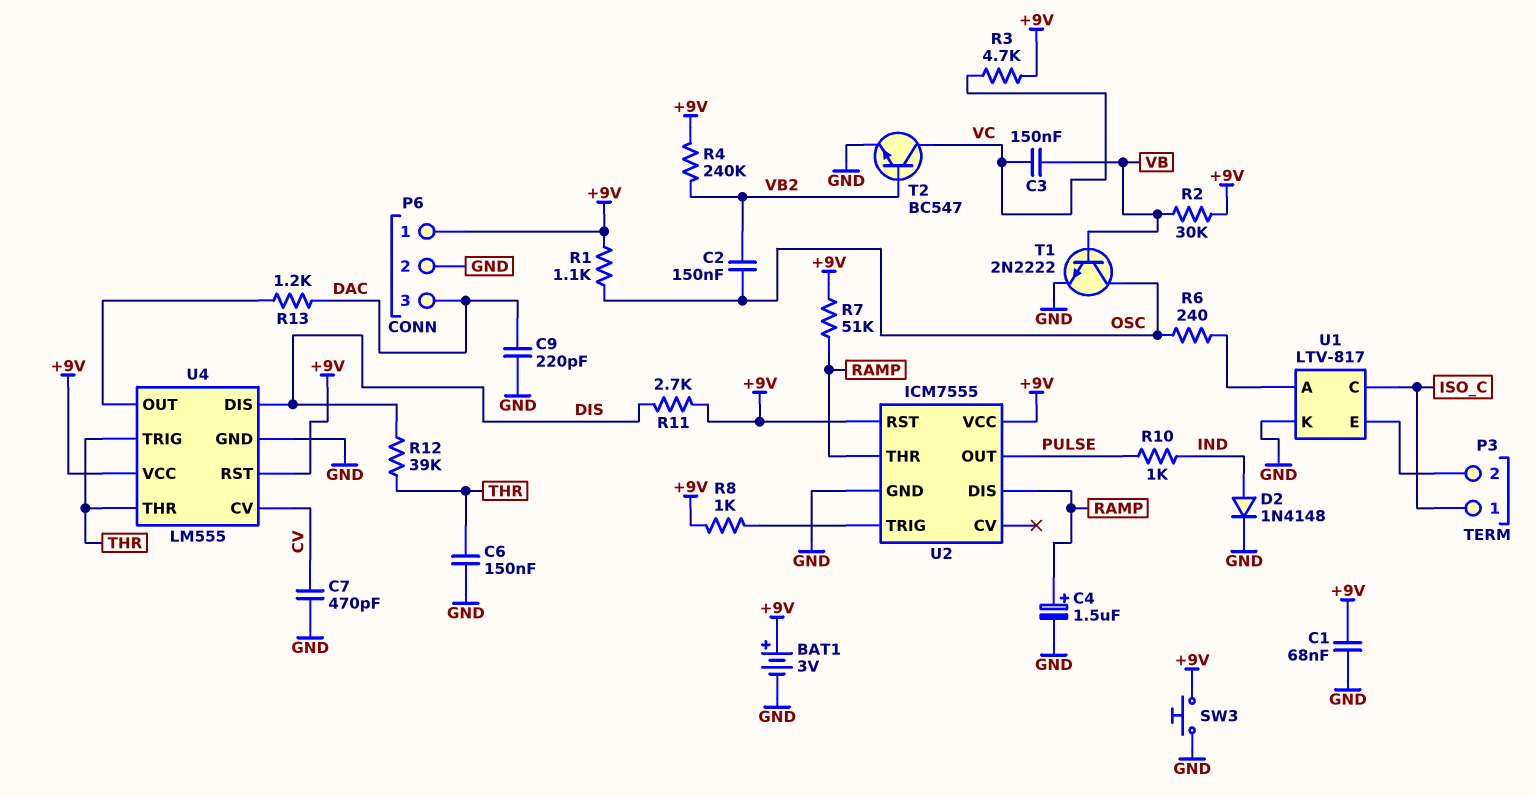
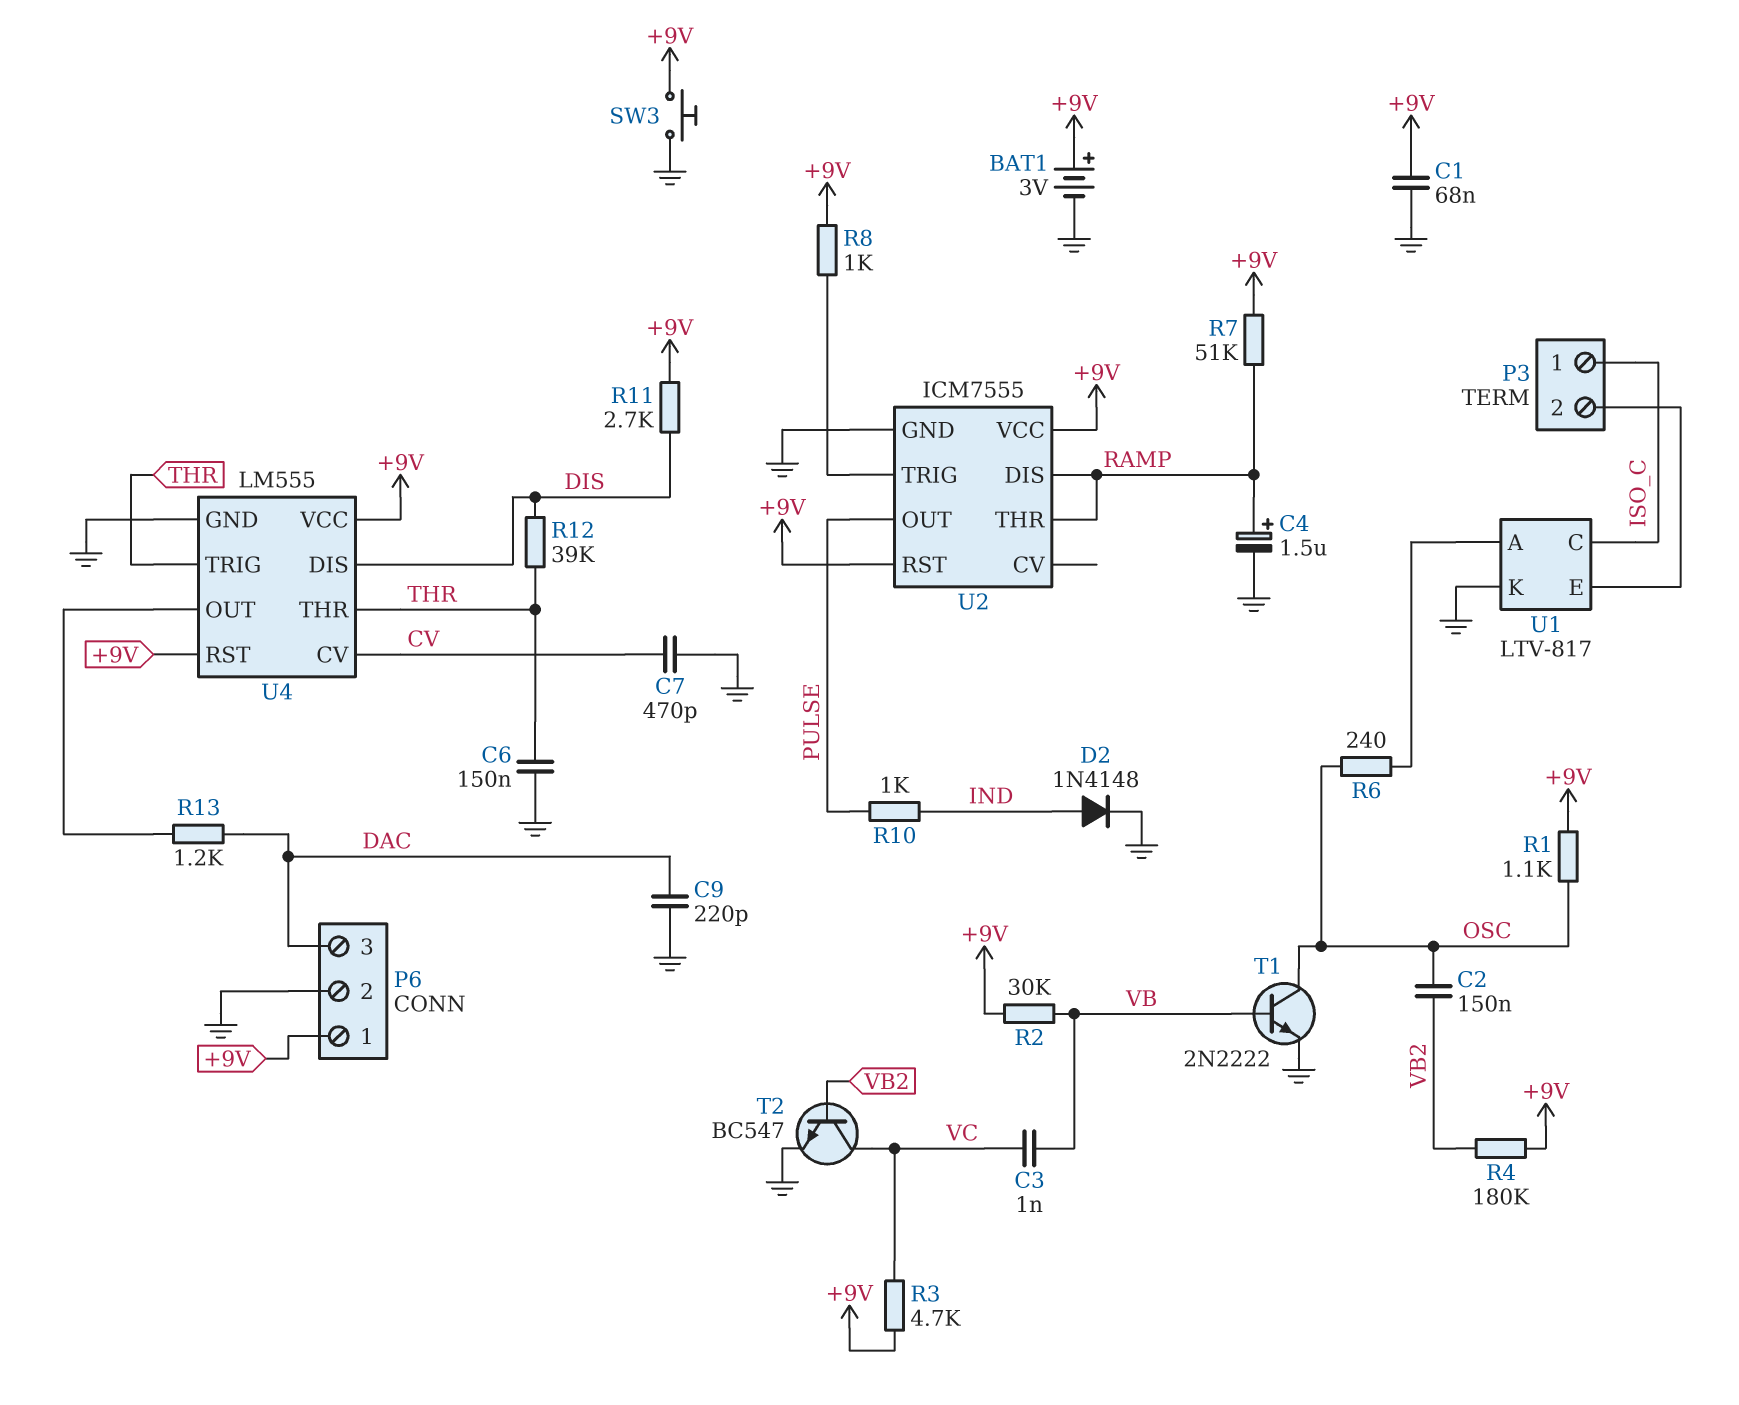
C3: 150nF (VB, VC) -> 1nF (VB, VC)
R4: 240k (+9V, VB2) -> 180k (+9V, VB2)

